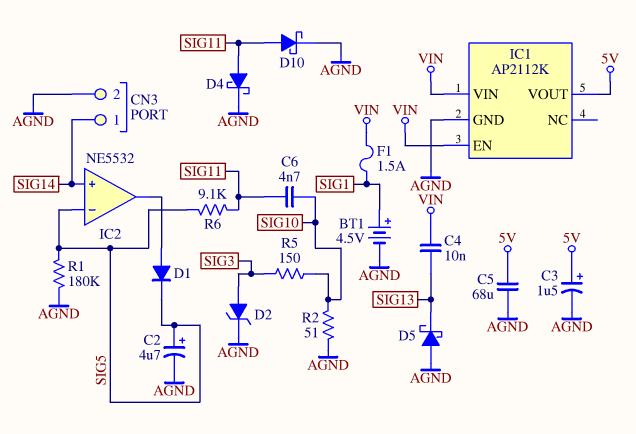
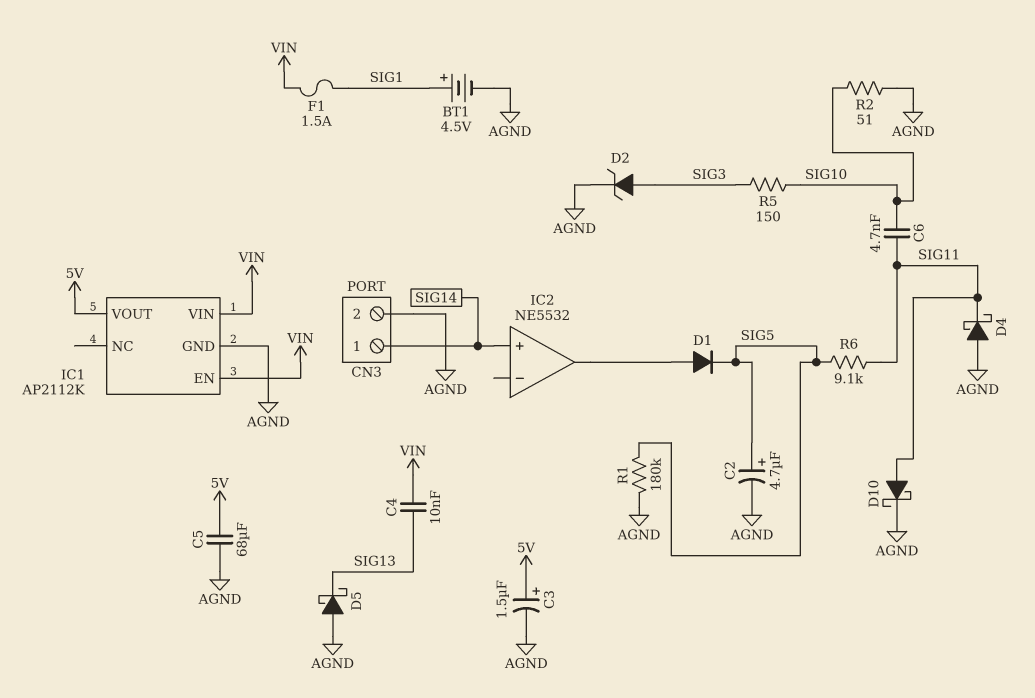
D4: schottky (A SIG11, K AGND) -> schottky (A AGND, K SIG11)
IC2 pin in-: SIG5 -> none

